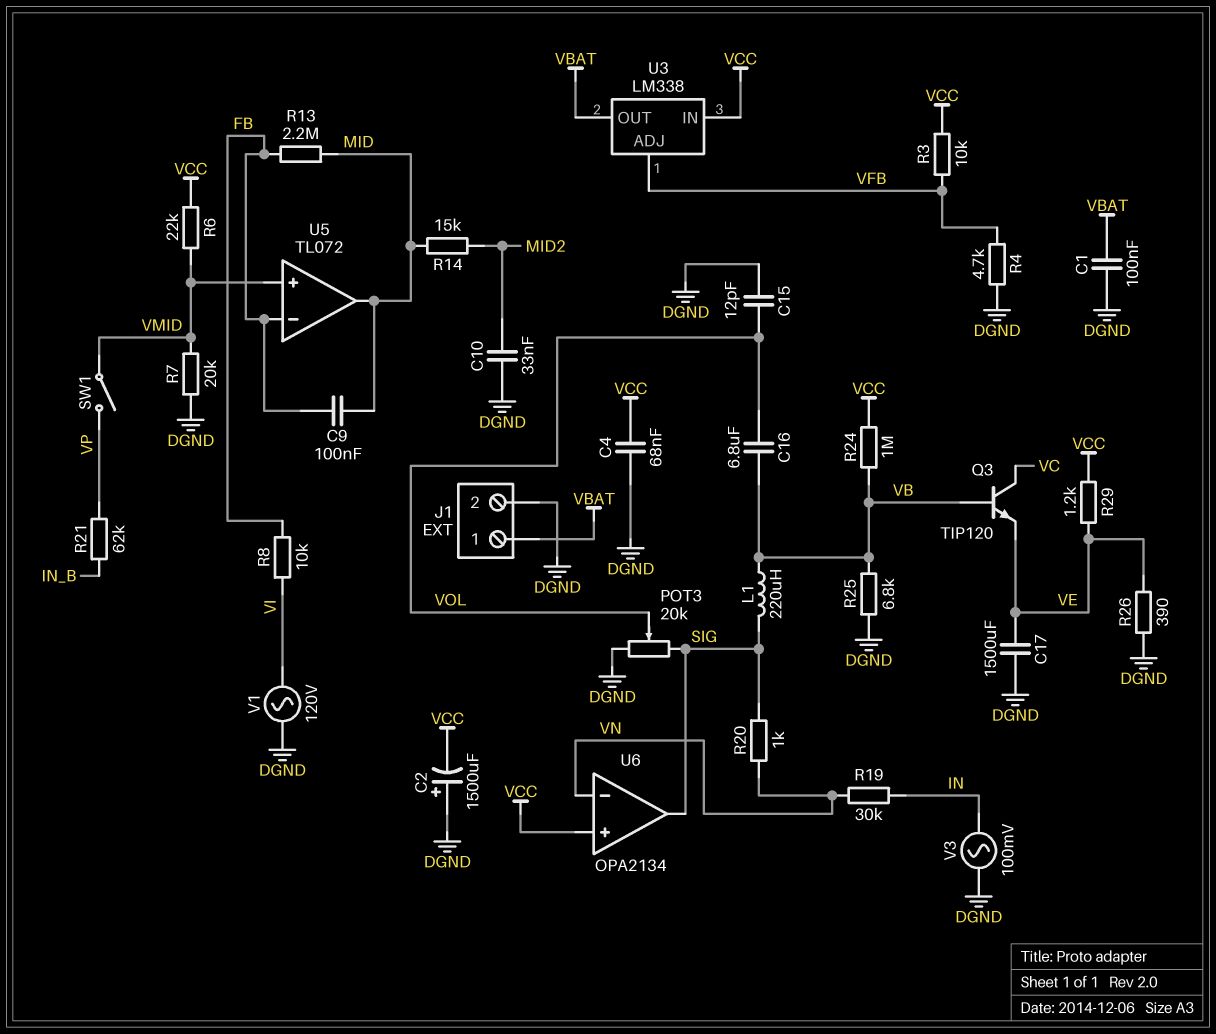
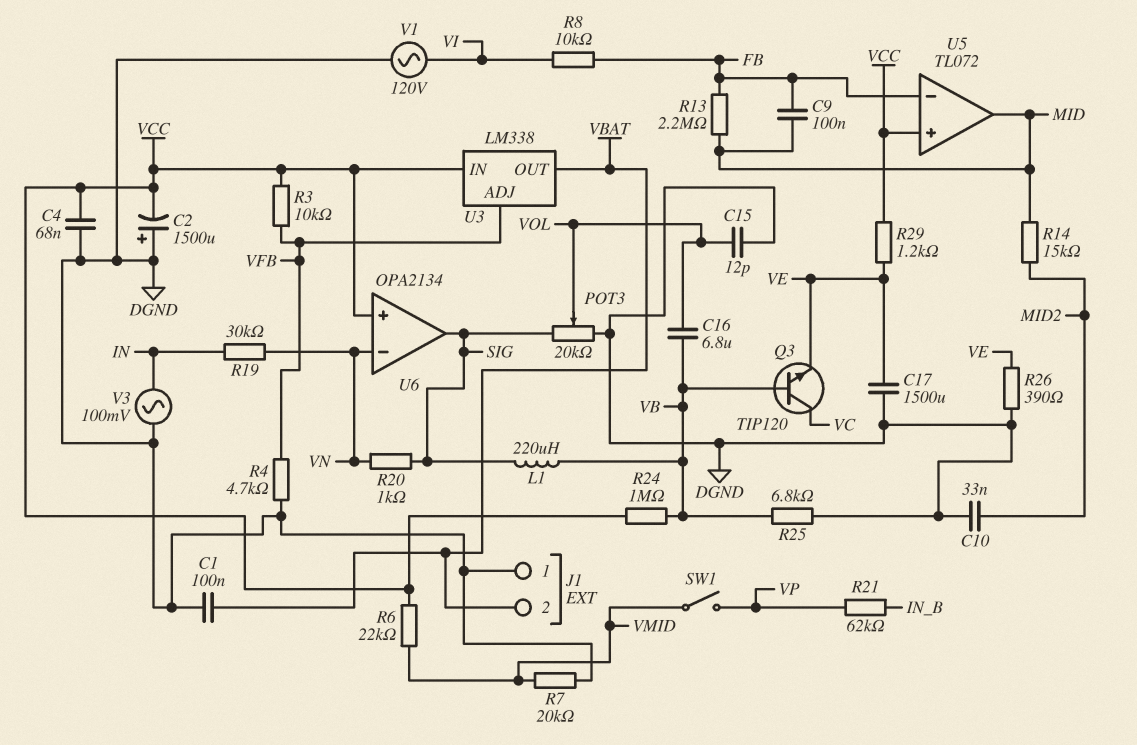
J1 pin 1: VBAT -> DGND
J1 pin 2: DGND -> VBAT
U5 pin in+: VMID -> VCC

